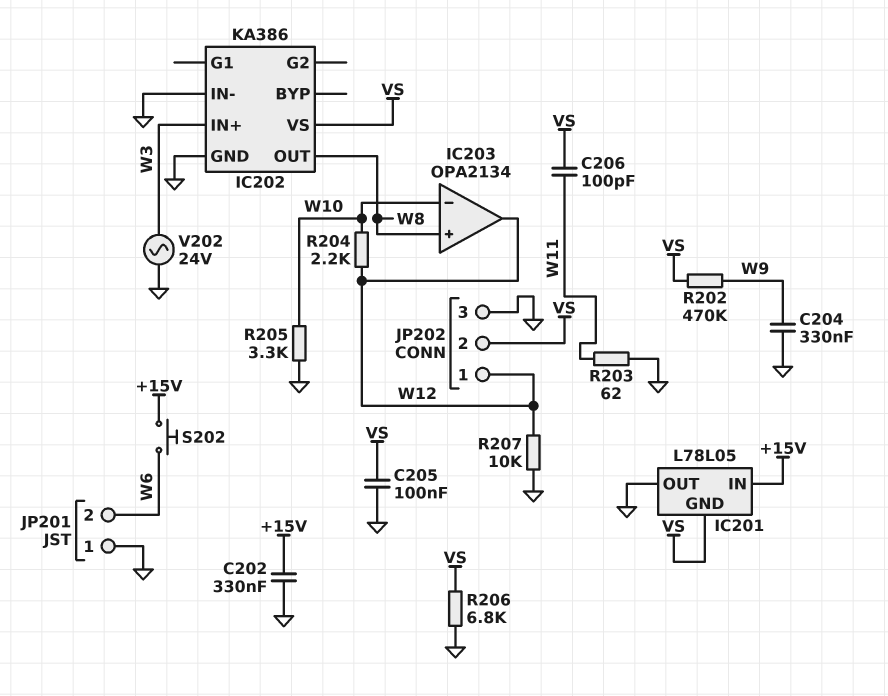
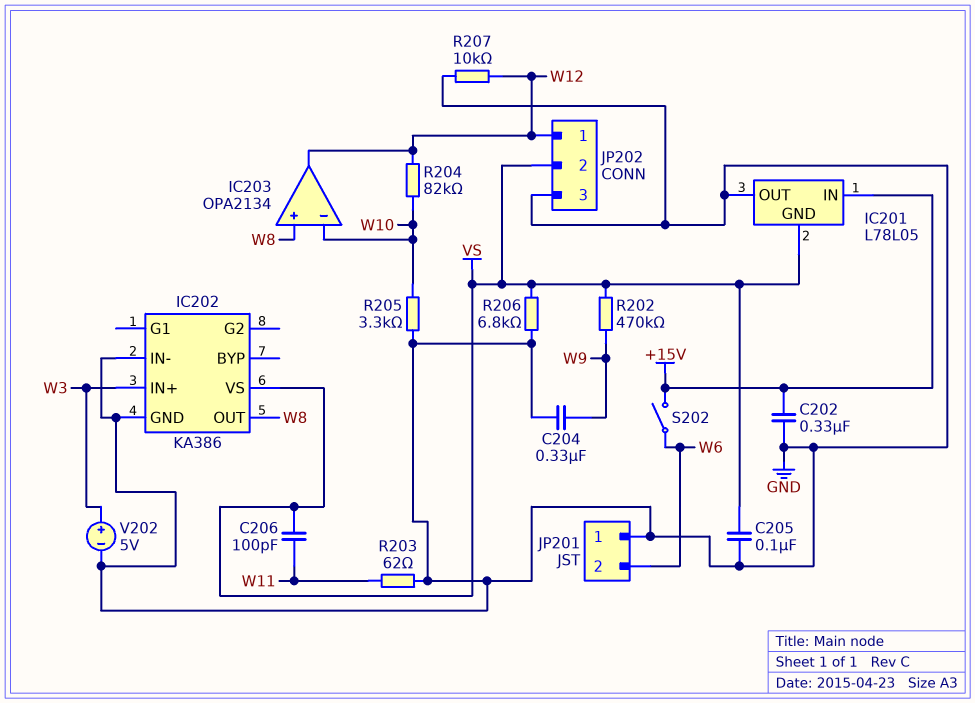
R204: 2.2k (W10, W12) -> 82k (W10, W12)
S202: button (+15V, W6) -> switch (+15V, W6)
V202: AC 24V (GND, W3) -> 5V (plus W3, minus GND)

